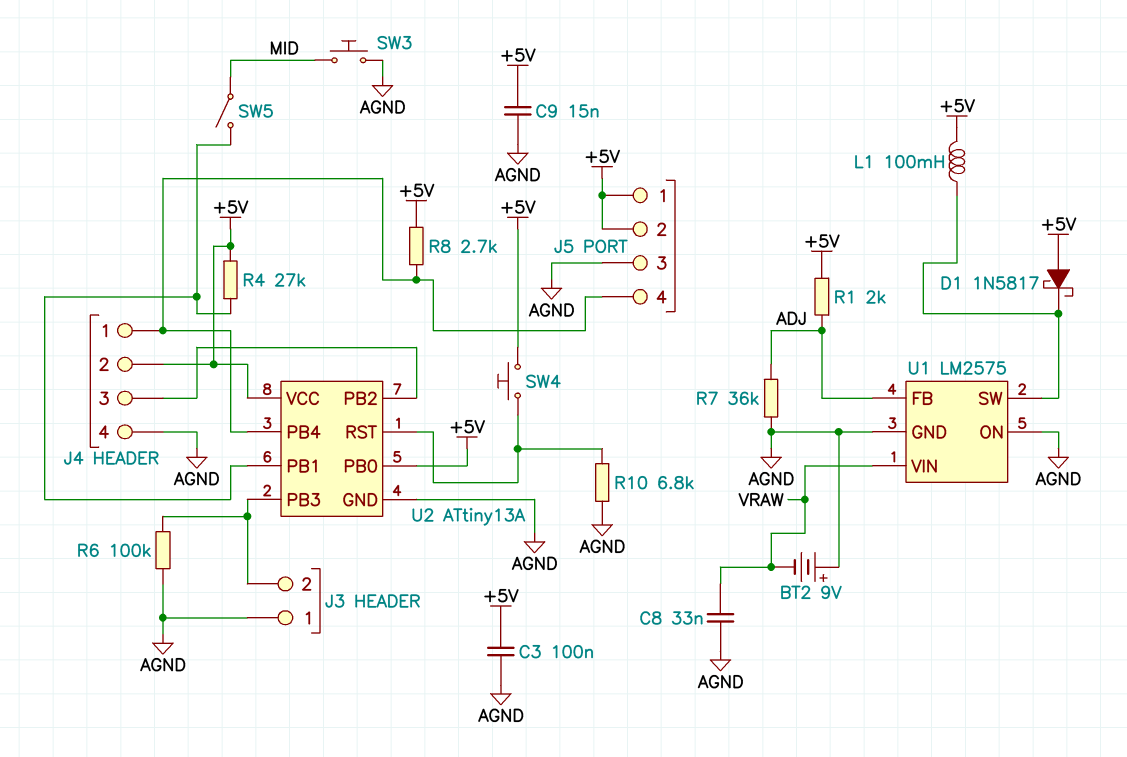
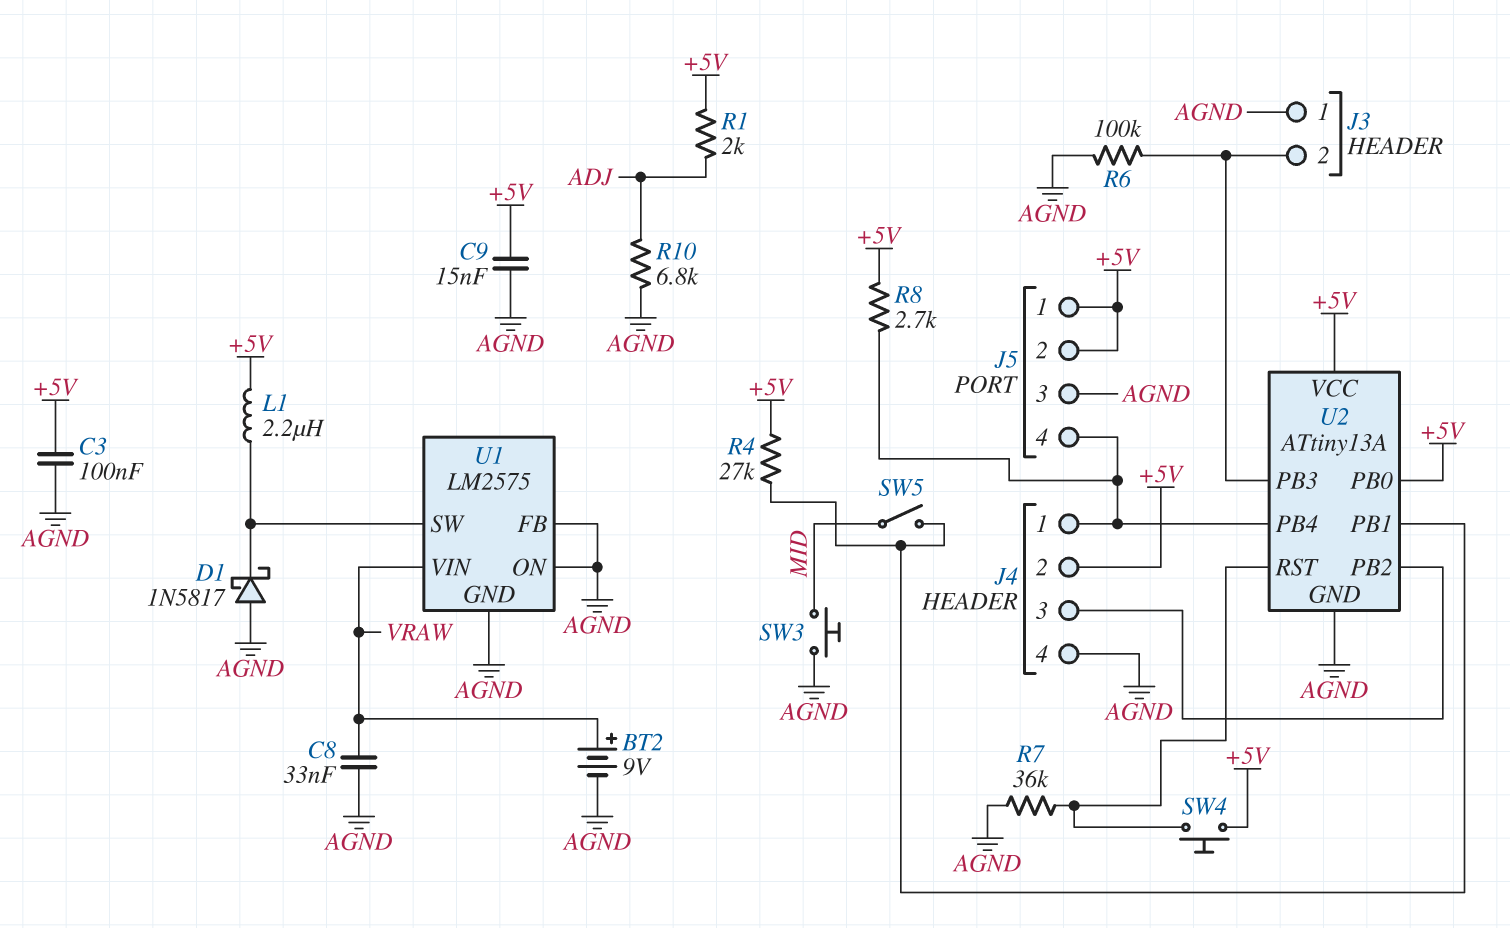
BT2: 9V (plus AGND, minus VRAW) -> 9V (plus VRAW, minus AGND)
D1: schottky 1N5817 (A +5V, K U1/SW) -> schottky 1N5817 (A AGND, K U1/SW)
L1: 100mH (+5V, U1/SW) -> 2.2uH (+5V, U1/SW)
R7: 36k (ADJ, AGND) -> 36k (AGND, U2/RST)
R10: 6.8k (AGND, U2/RST) -> 6.8k (ADJ, AGND)
U1 pin FB: ADJ -> AGND

